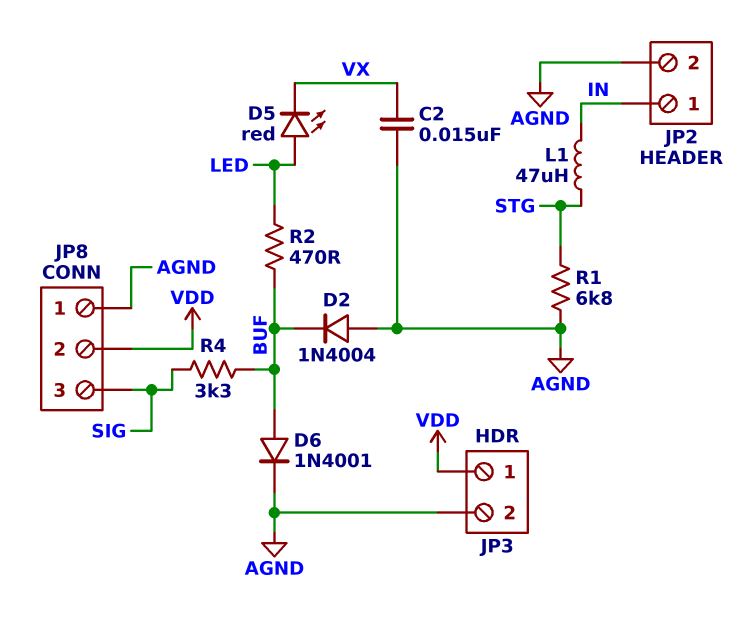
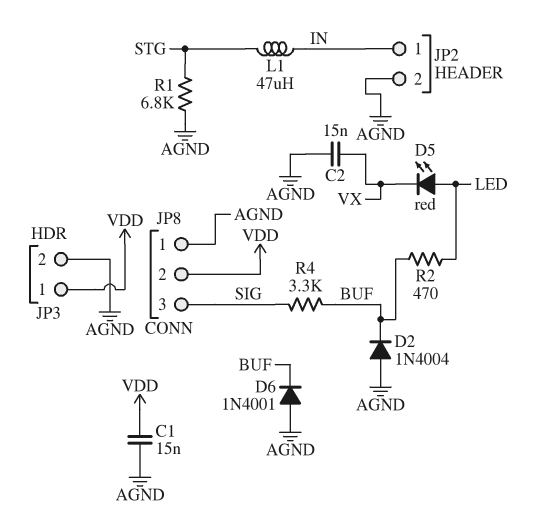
C1: none -> 15nF (AGND, VDD)
D6: diode 1N4001 (A BUF, K AGND) -> diode 1N4001 (A AGND, K BUF)

